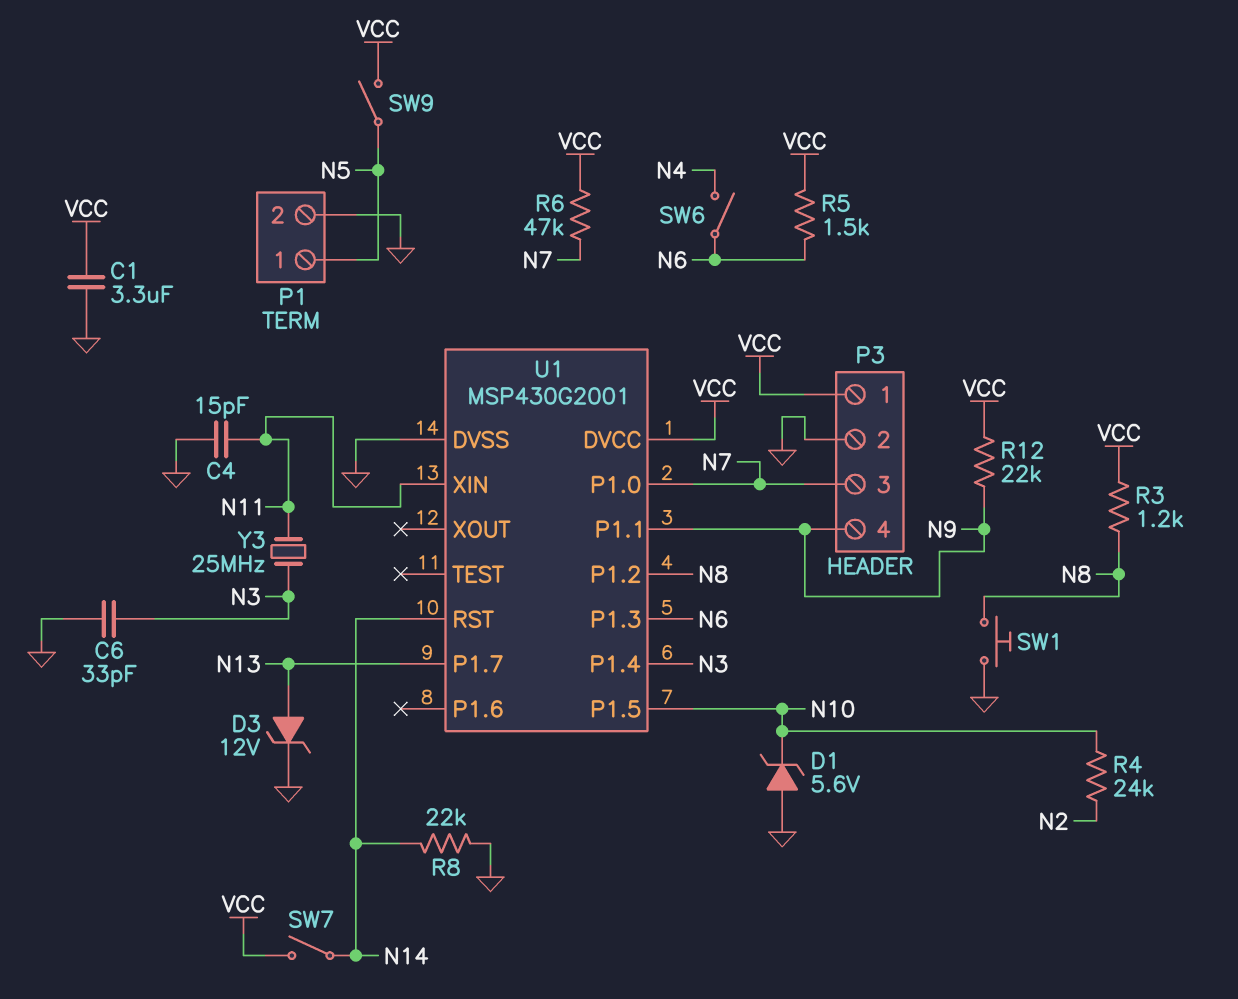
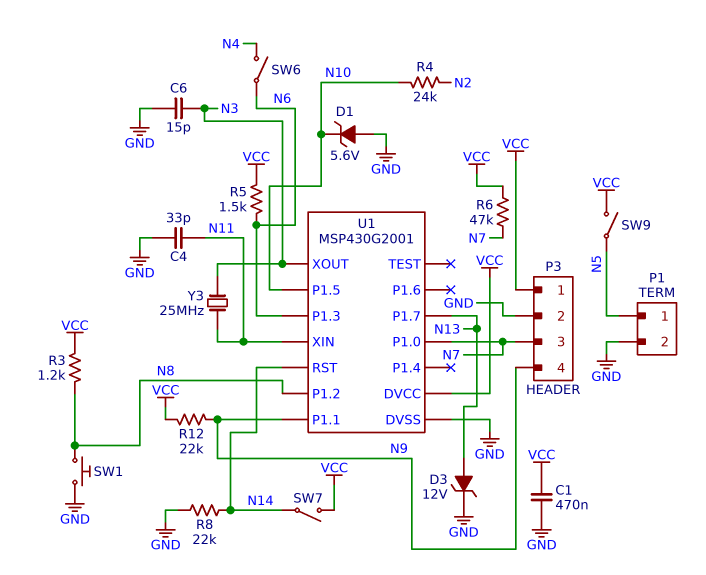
C1: 3.3uF (GND, VCC) -> 470nF (GND, VCC)
C4: 15pF (GND, N11) -> 33pF (GND, N11)
C6: 33pF (GND, N3) -> 15pF (GND, N3)
U1 pin P1.4: N3 -> none
U1 pin XOUT: none -> N3

